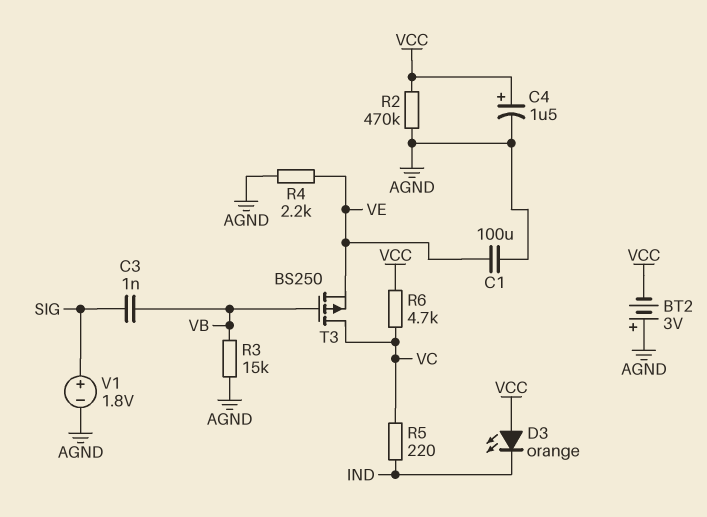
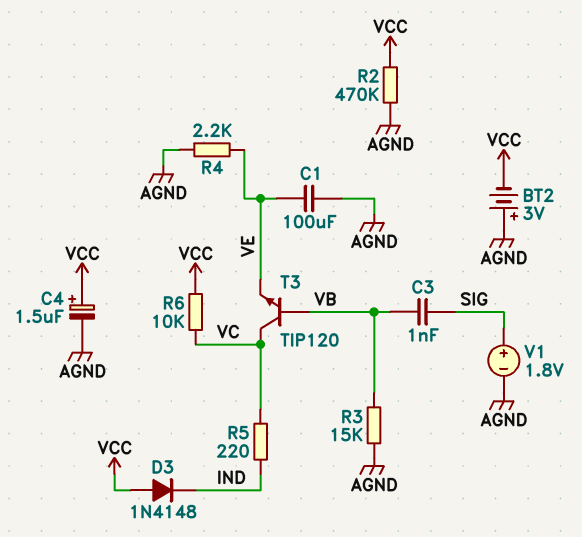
D3: LED orange (A VCC, K IND) -> diode 1N4148 (A VCC, K IND)
R6: 4.7k (VC, VCC) -> 10k (VC, VCC)
T3: PMOS BS250 (G VB, D VC, S VE) -> NPN TIP120 (B VB, C VC, E VE)

